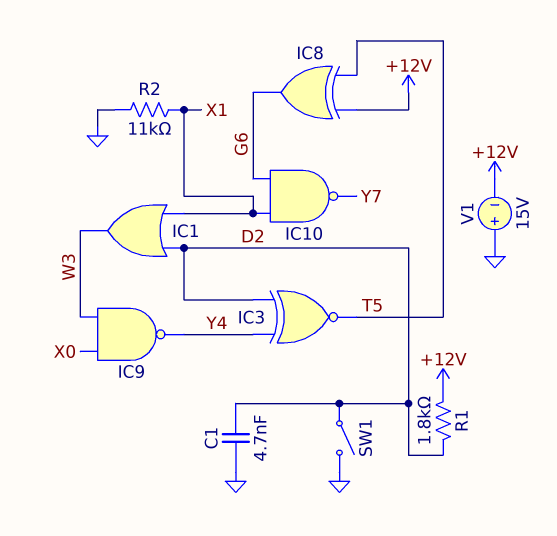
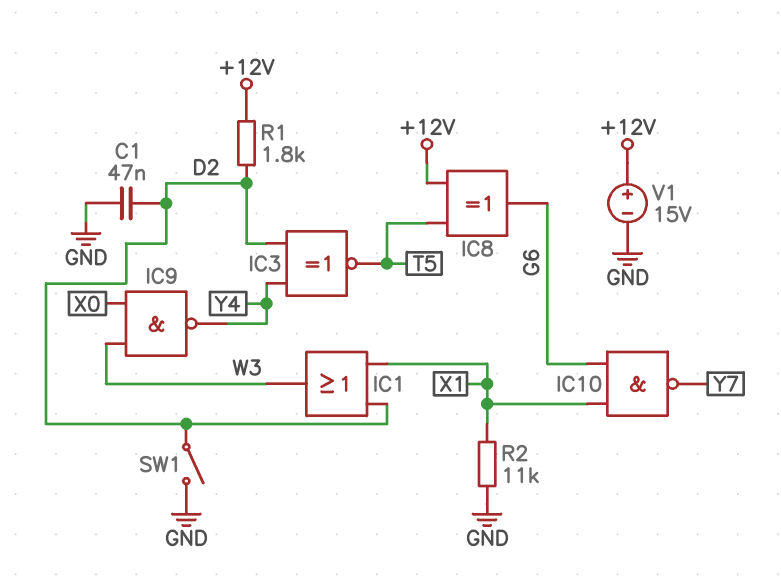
C1: 4.7nF (D2, GND) -> 47nF (D2, GND)
V1: 15V (plus GND, minus +12V) -> 15V (plus +12V, minus GND)

